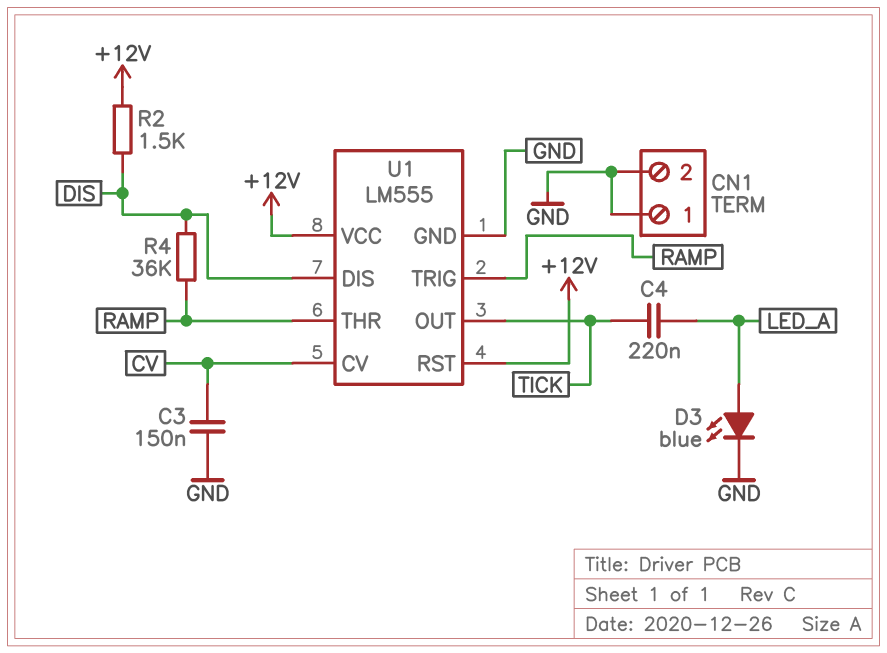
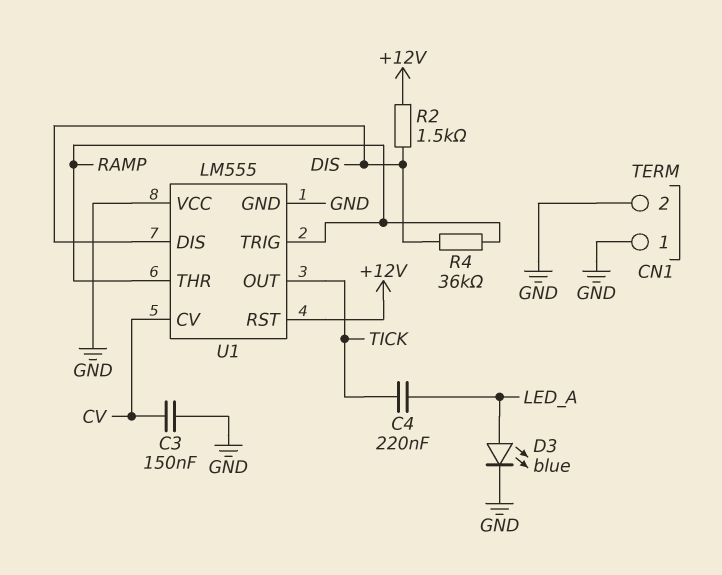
U1 pin VCC: +12V -> GND

